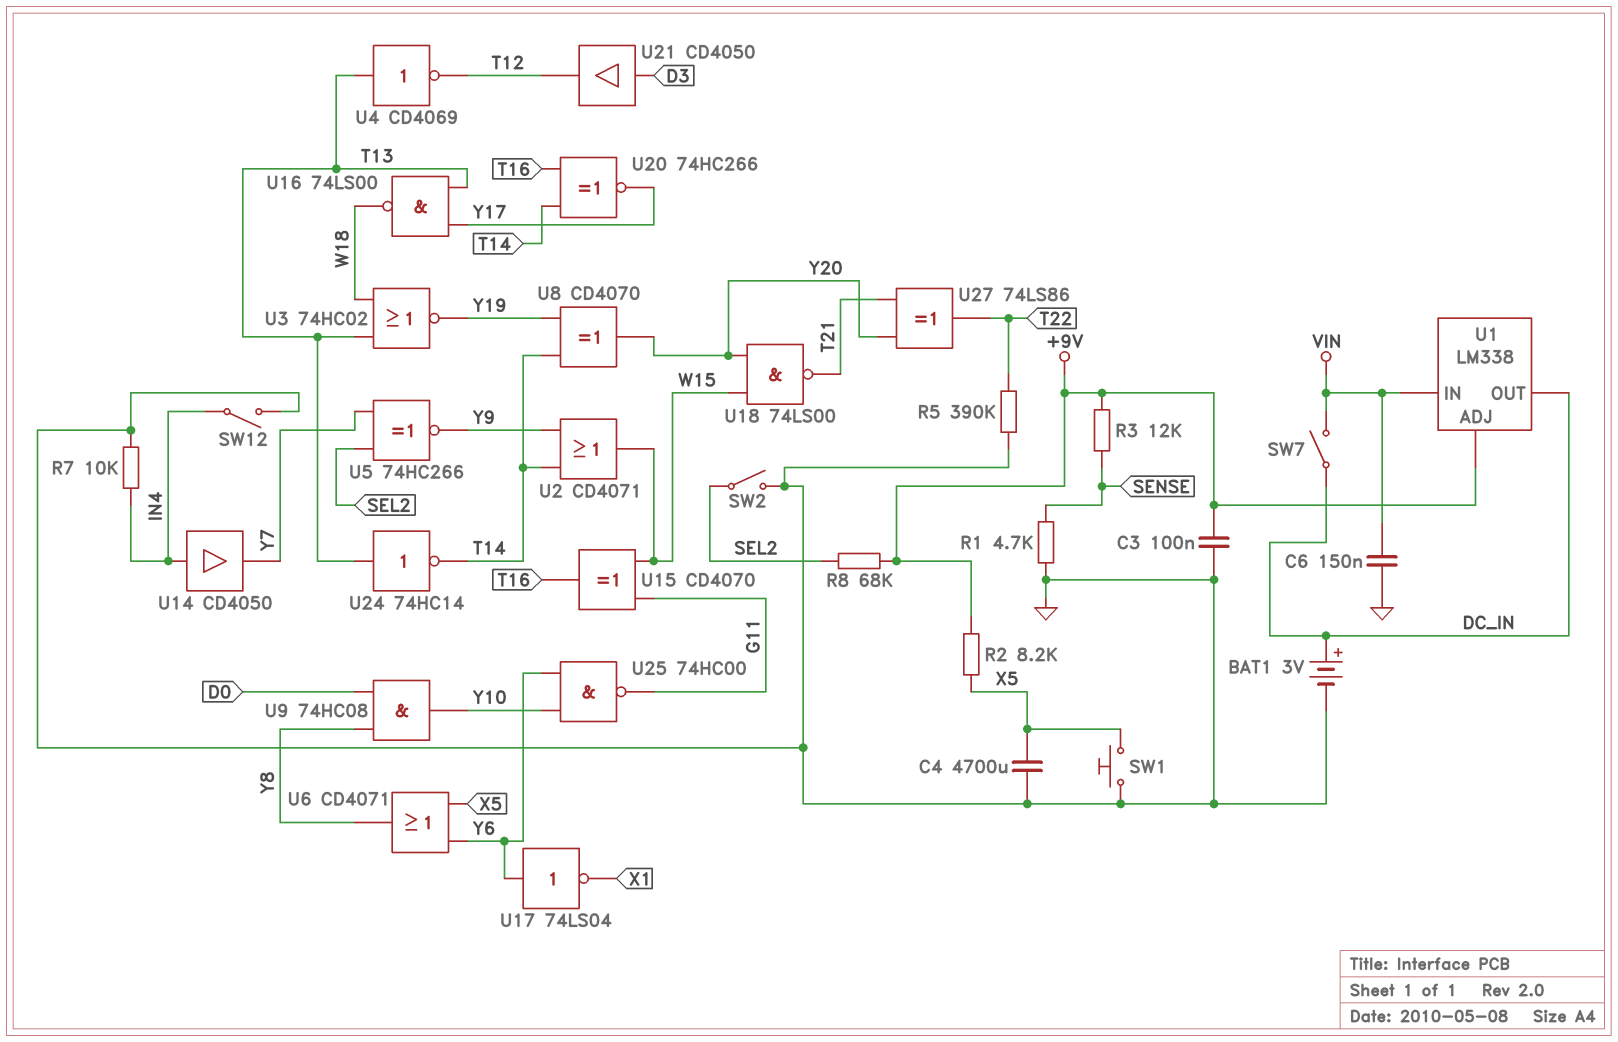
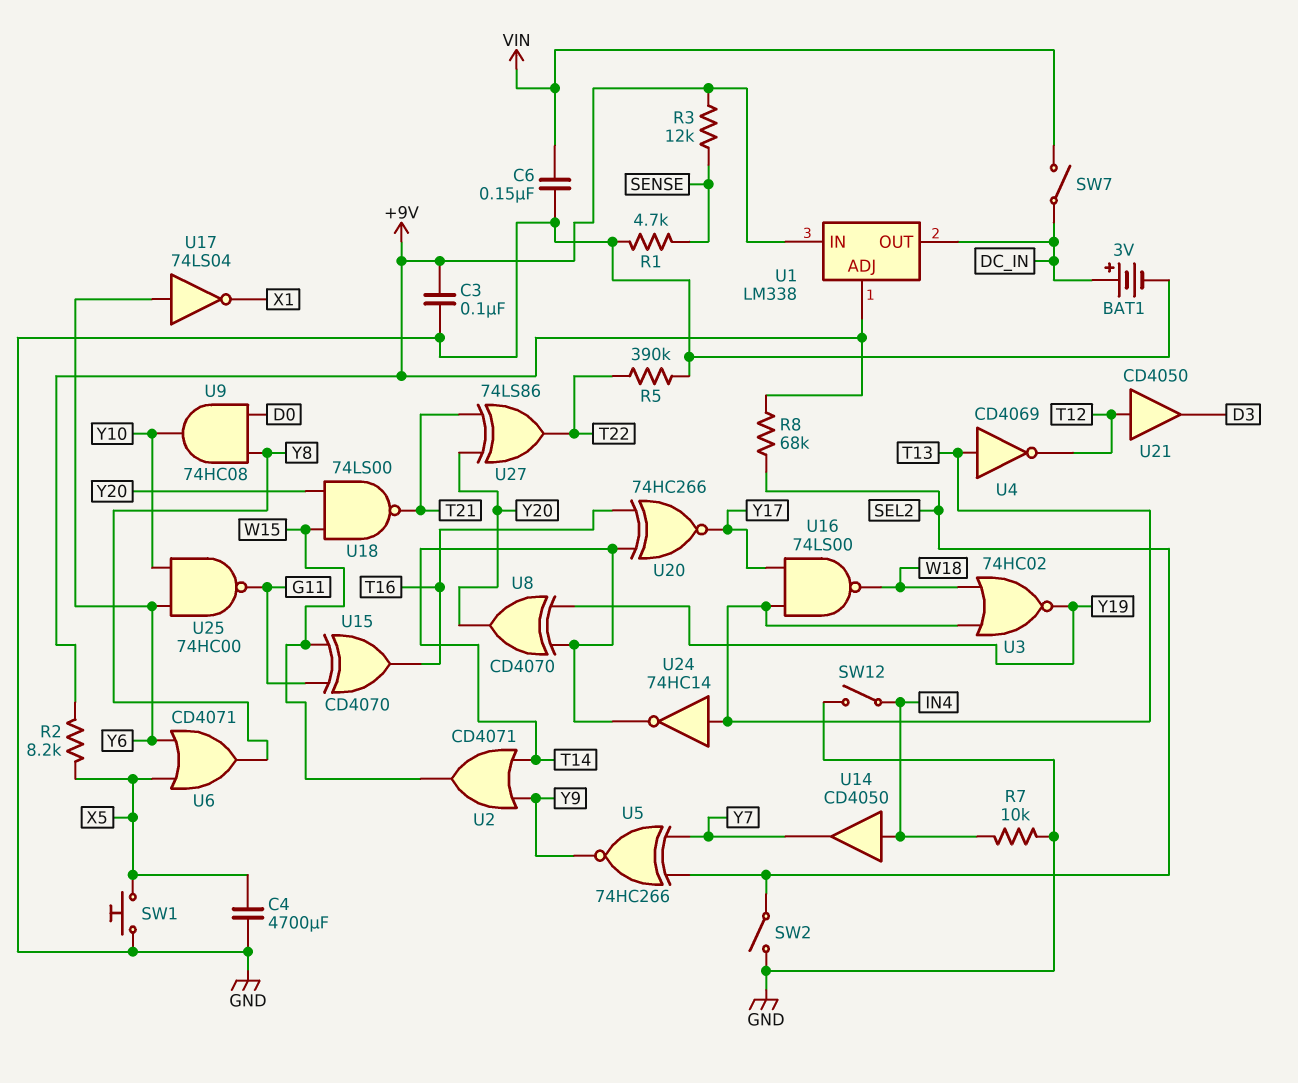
U1 pin IN: VIN -> +9V
U21: buffer CD4050 (in D3, out T12) -> buffer CD4050 (in T12, out D3)

